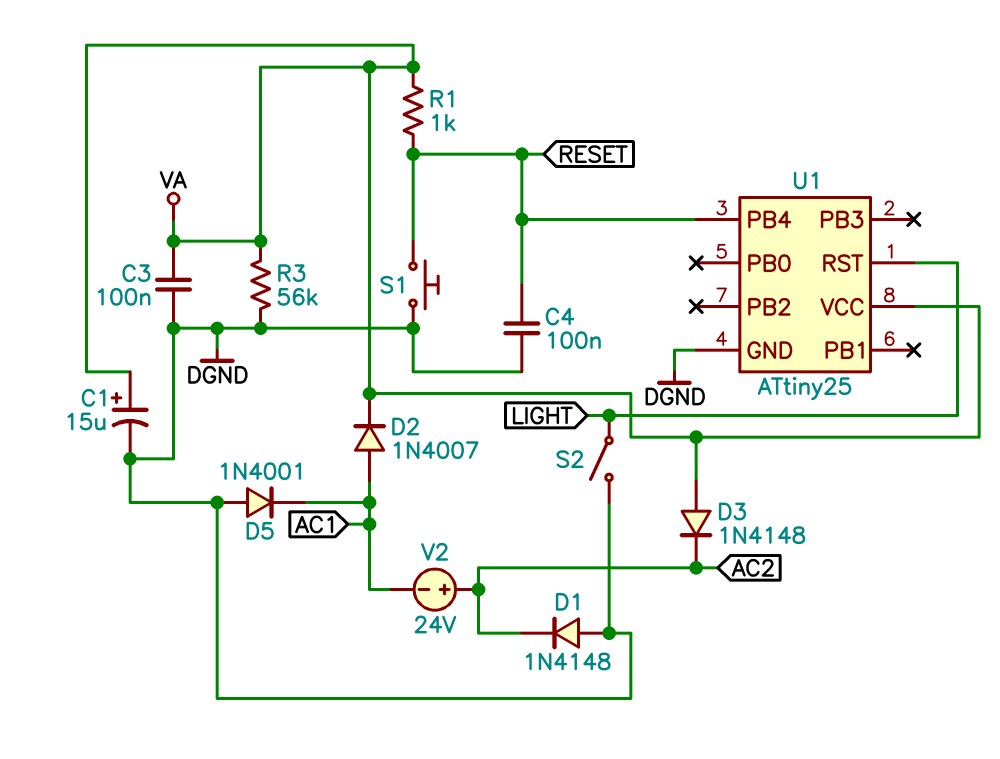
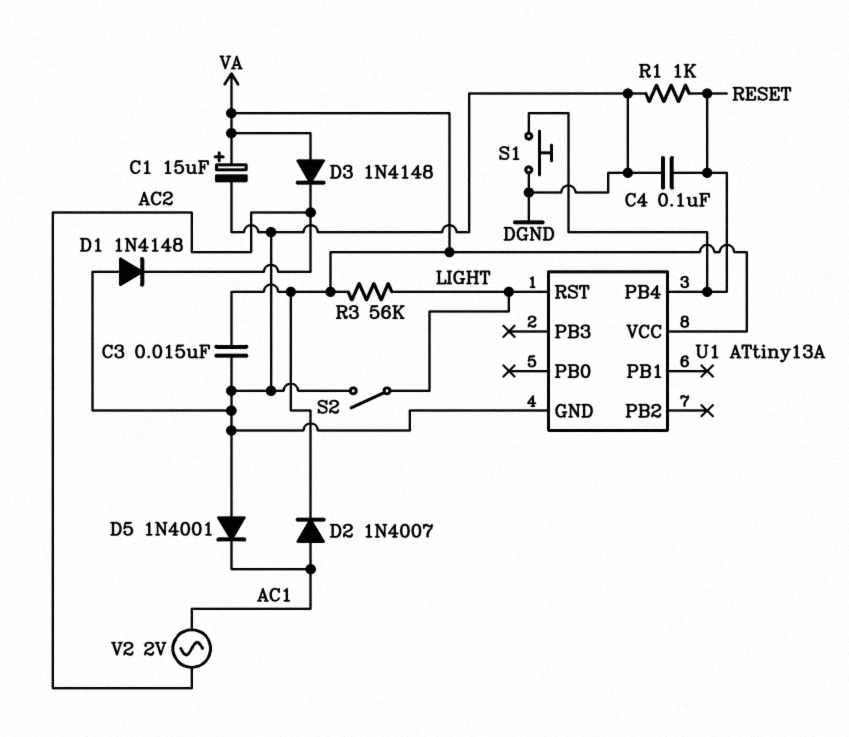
C3: 100nF (DGND, VA) -> 15nF (DGND, VA)
R1: 1k (RESET, VA) -> 1k (DGND, RESET)
R3: 56k (DGND, VA) -> 56k (LIGHT, VA)
U1: ATtiny25 -> ATtiny13A
V2: 24V (plus AC2, minus AC1) -> AC 2V (AC1, AC2)

